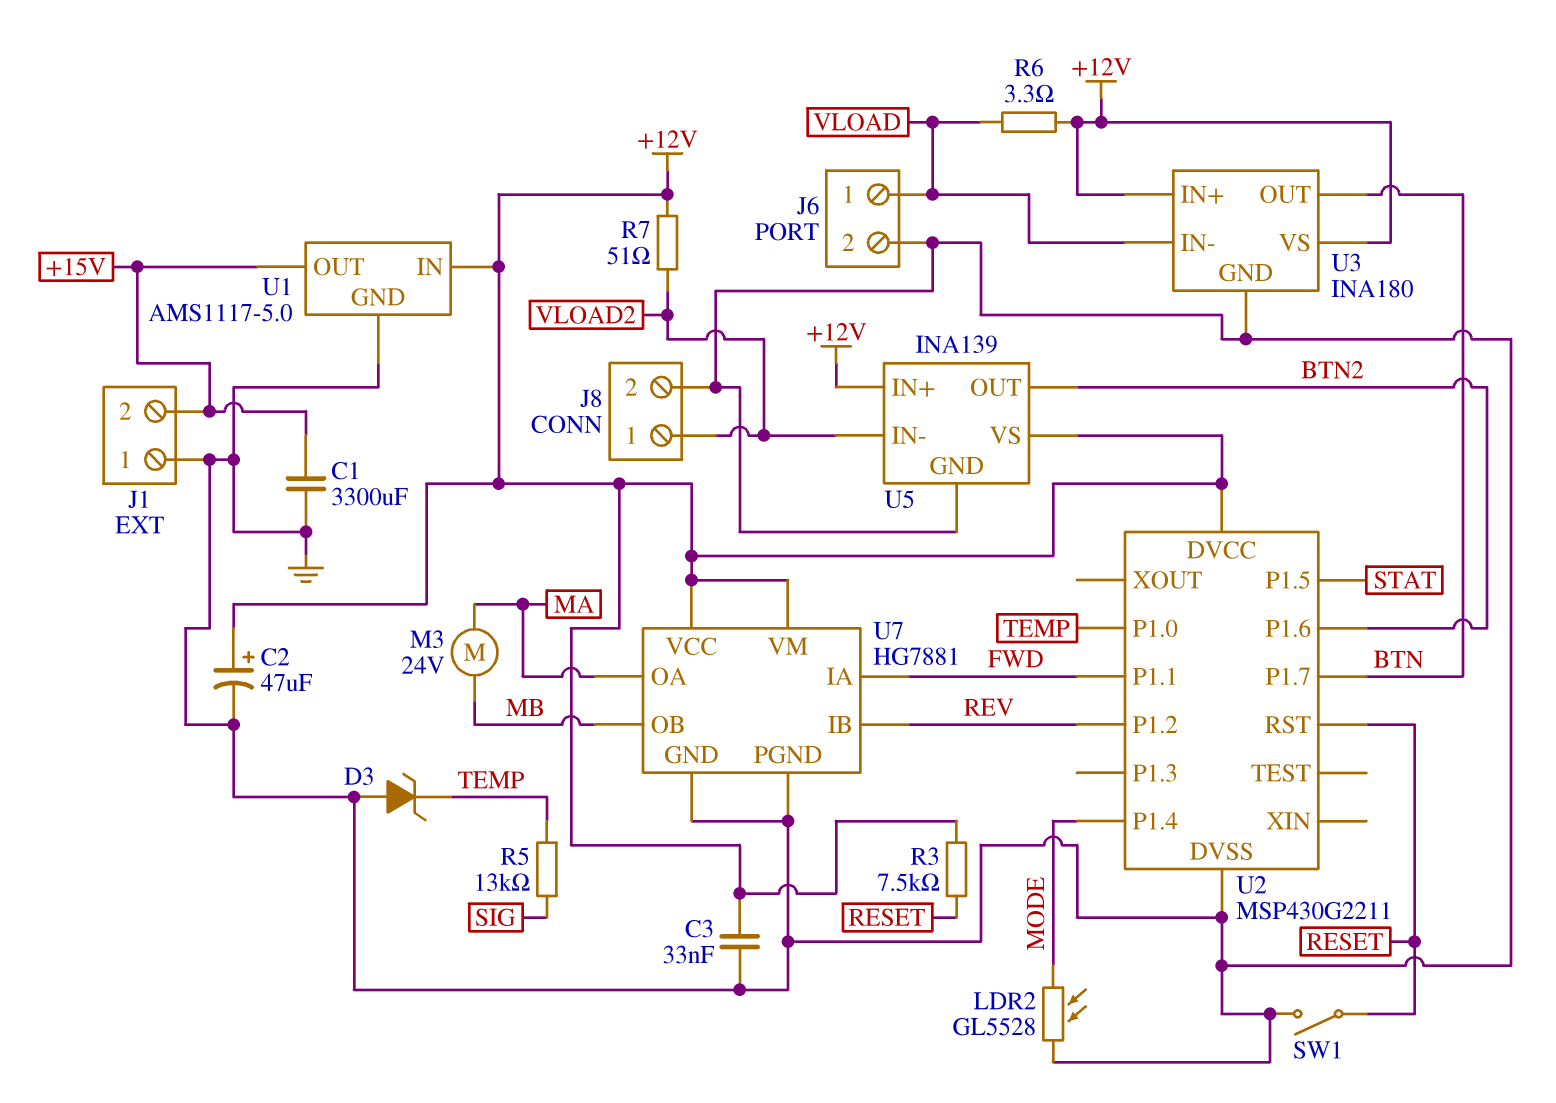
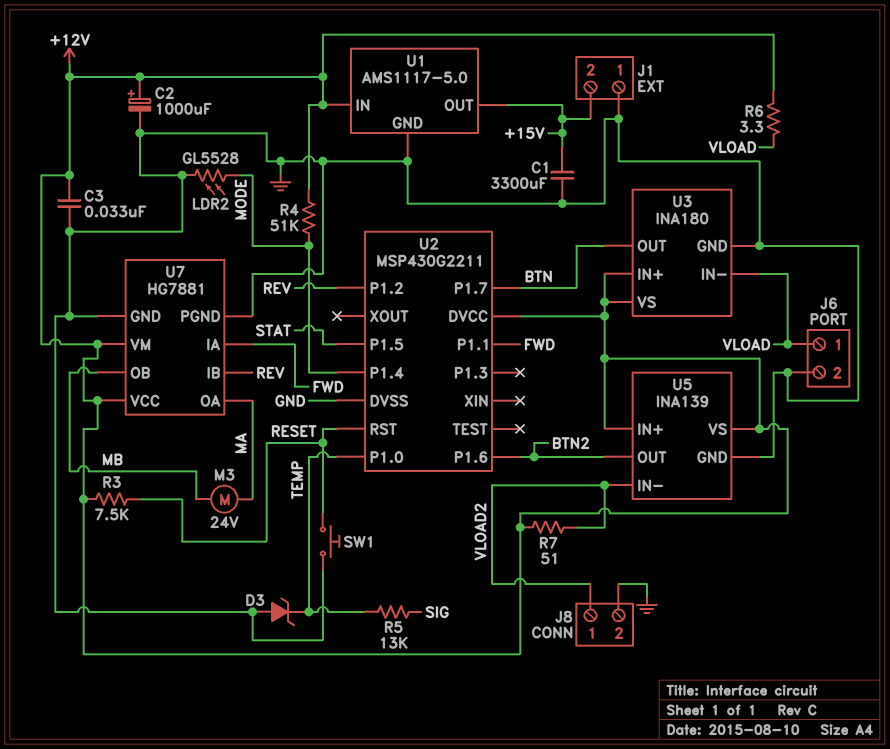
C2: 47uF (plus +12V, minus GND) -> 1000uF (plus +12V, minus GND)
R4: none -> 51k (+12V, MODE)
SW1: switch (GND, RESET) -> button (GND, RESET)

